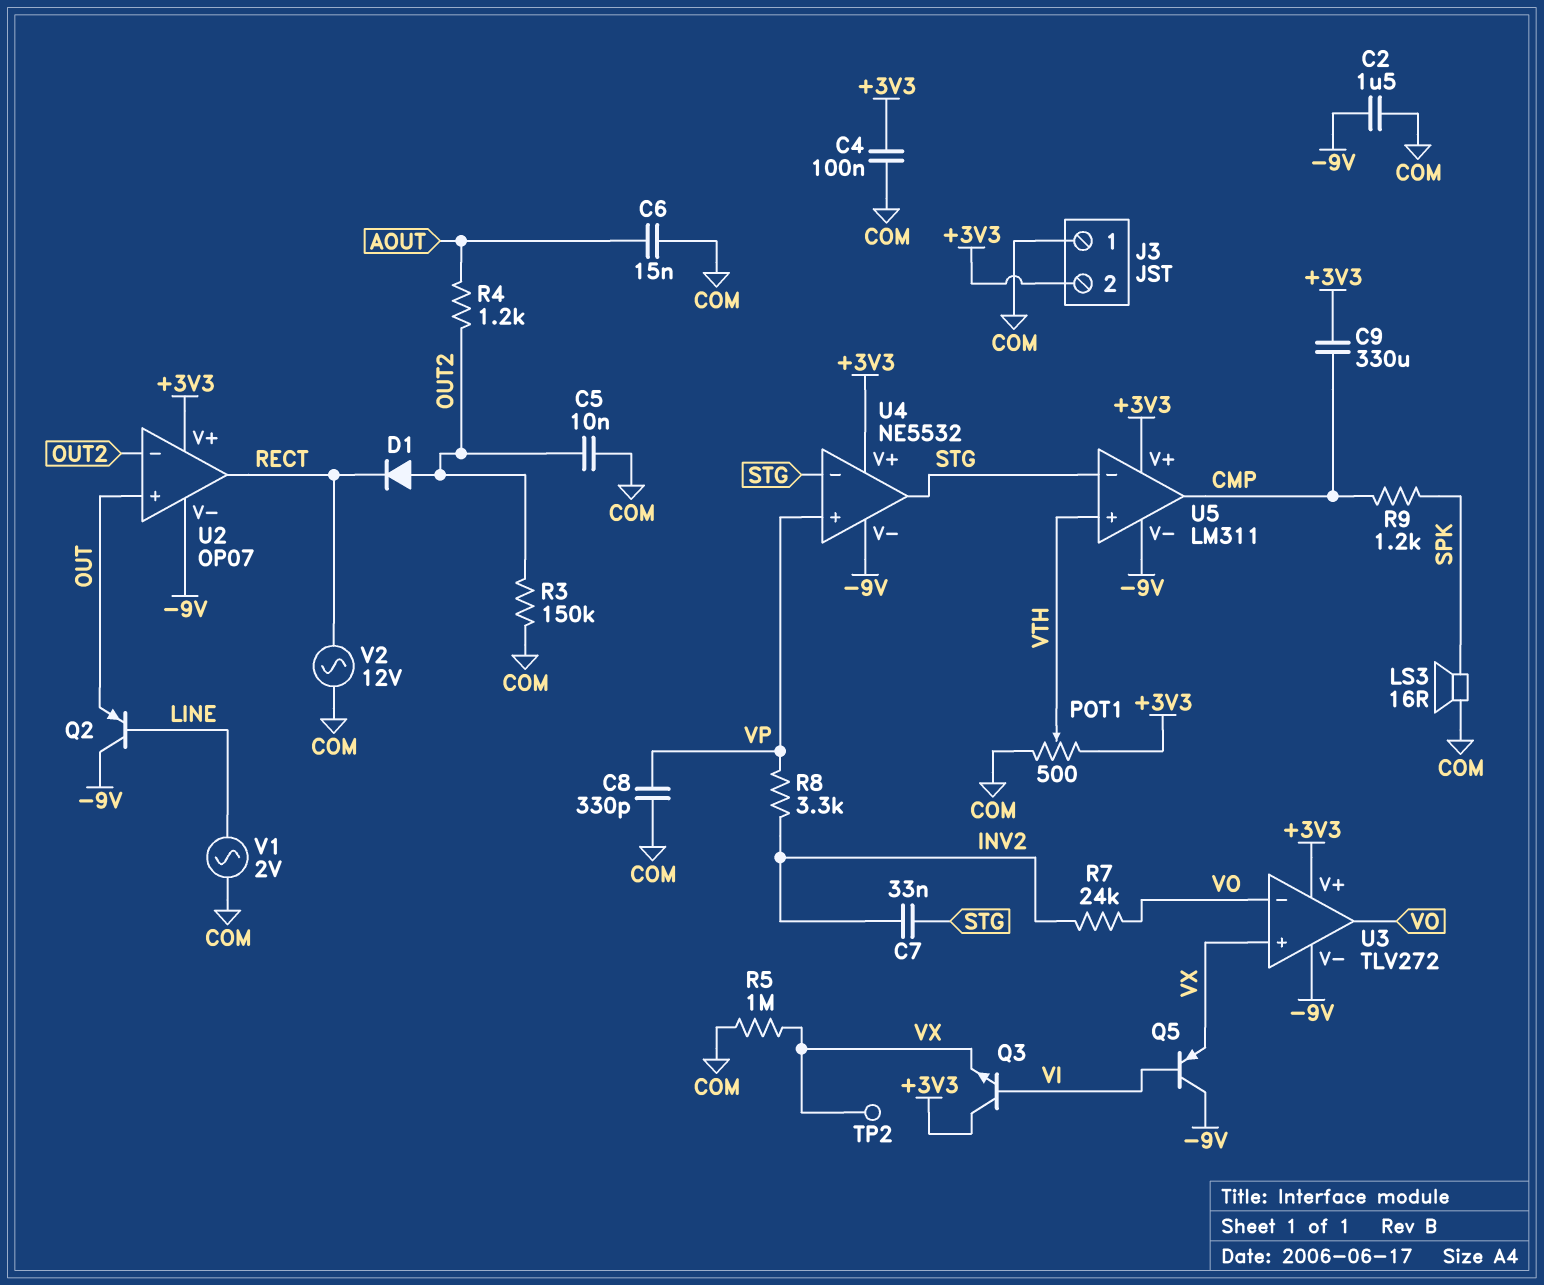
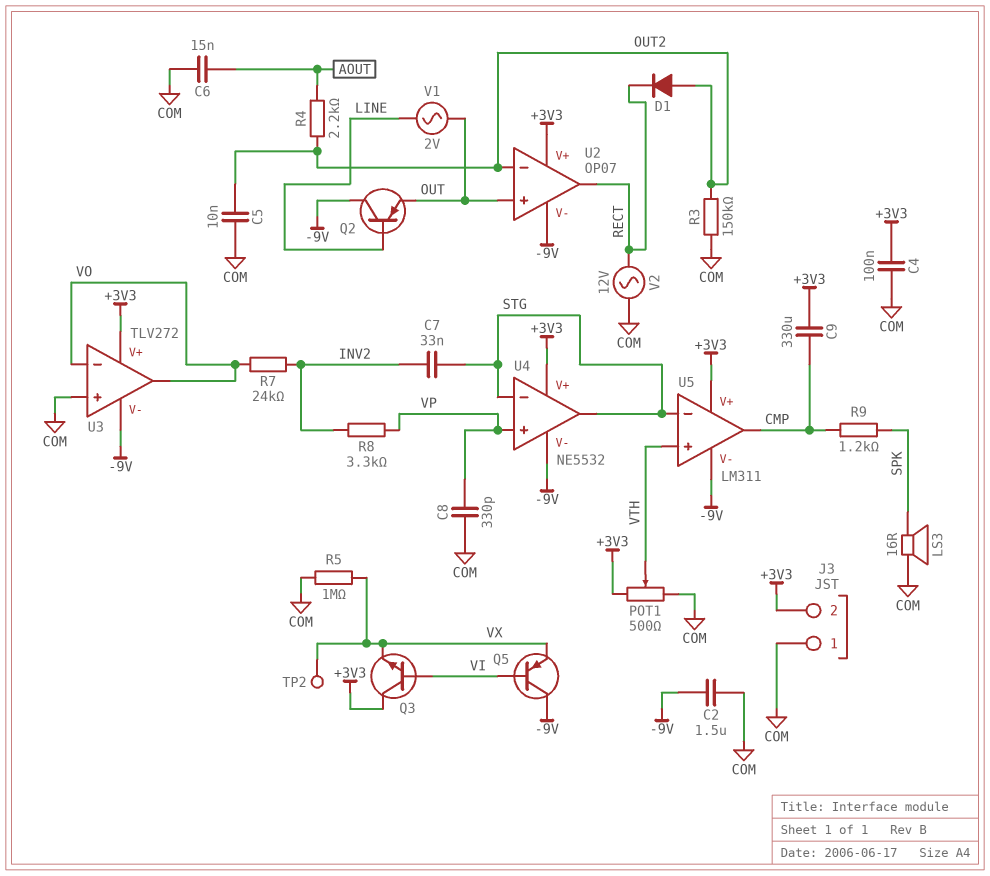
R4: 1.2k (AOUT, OUT2) -> 2.2k (AOUT, OUT2)
U3 pin in+: VX -> COM
V1: AC 2V (COM, LINE) -> AC 2V (LINE, OUT)

